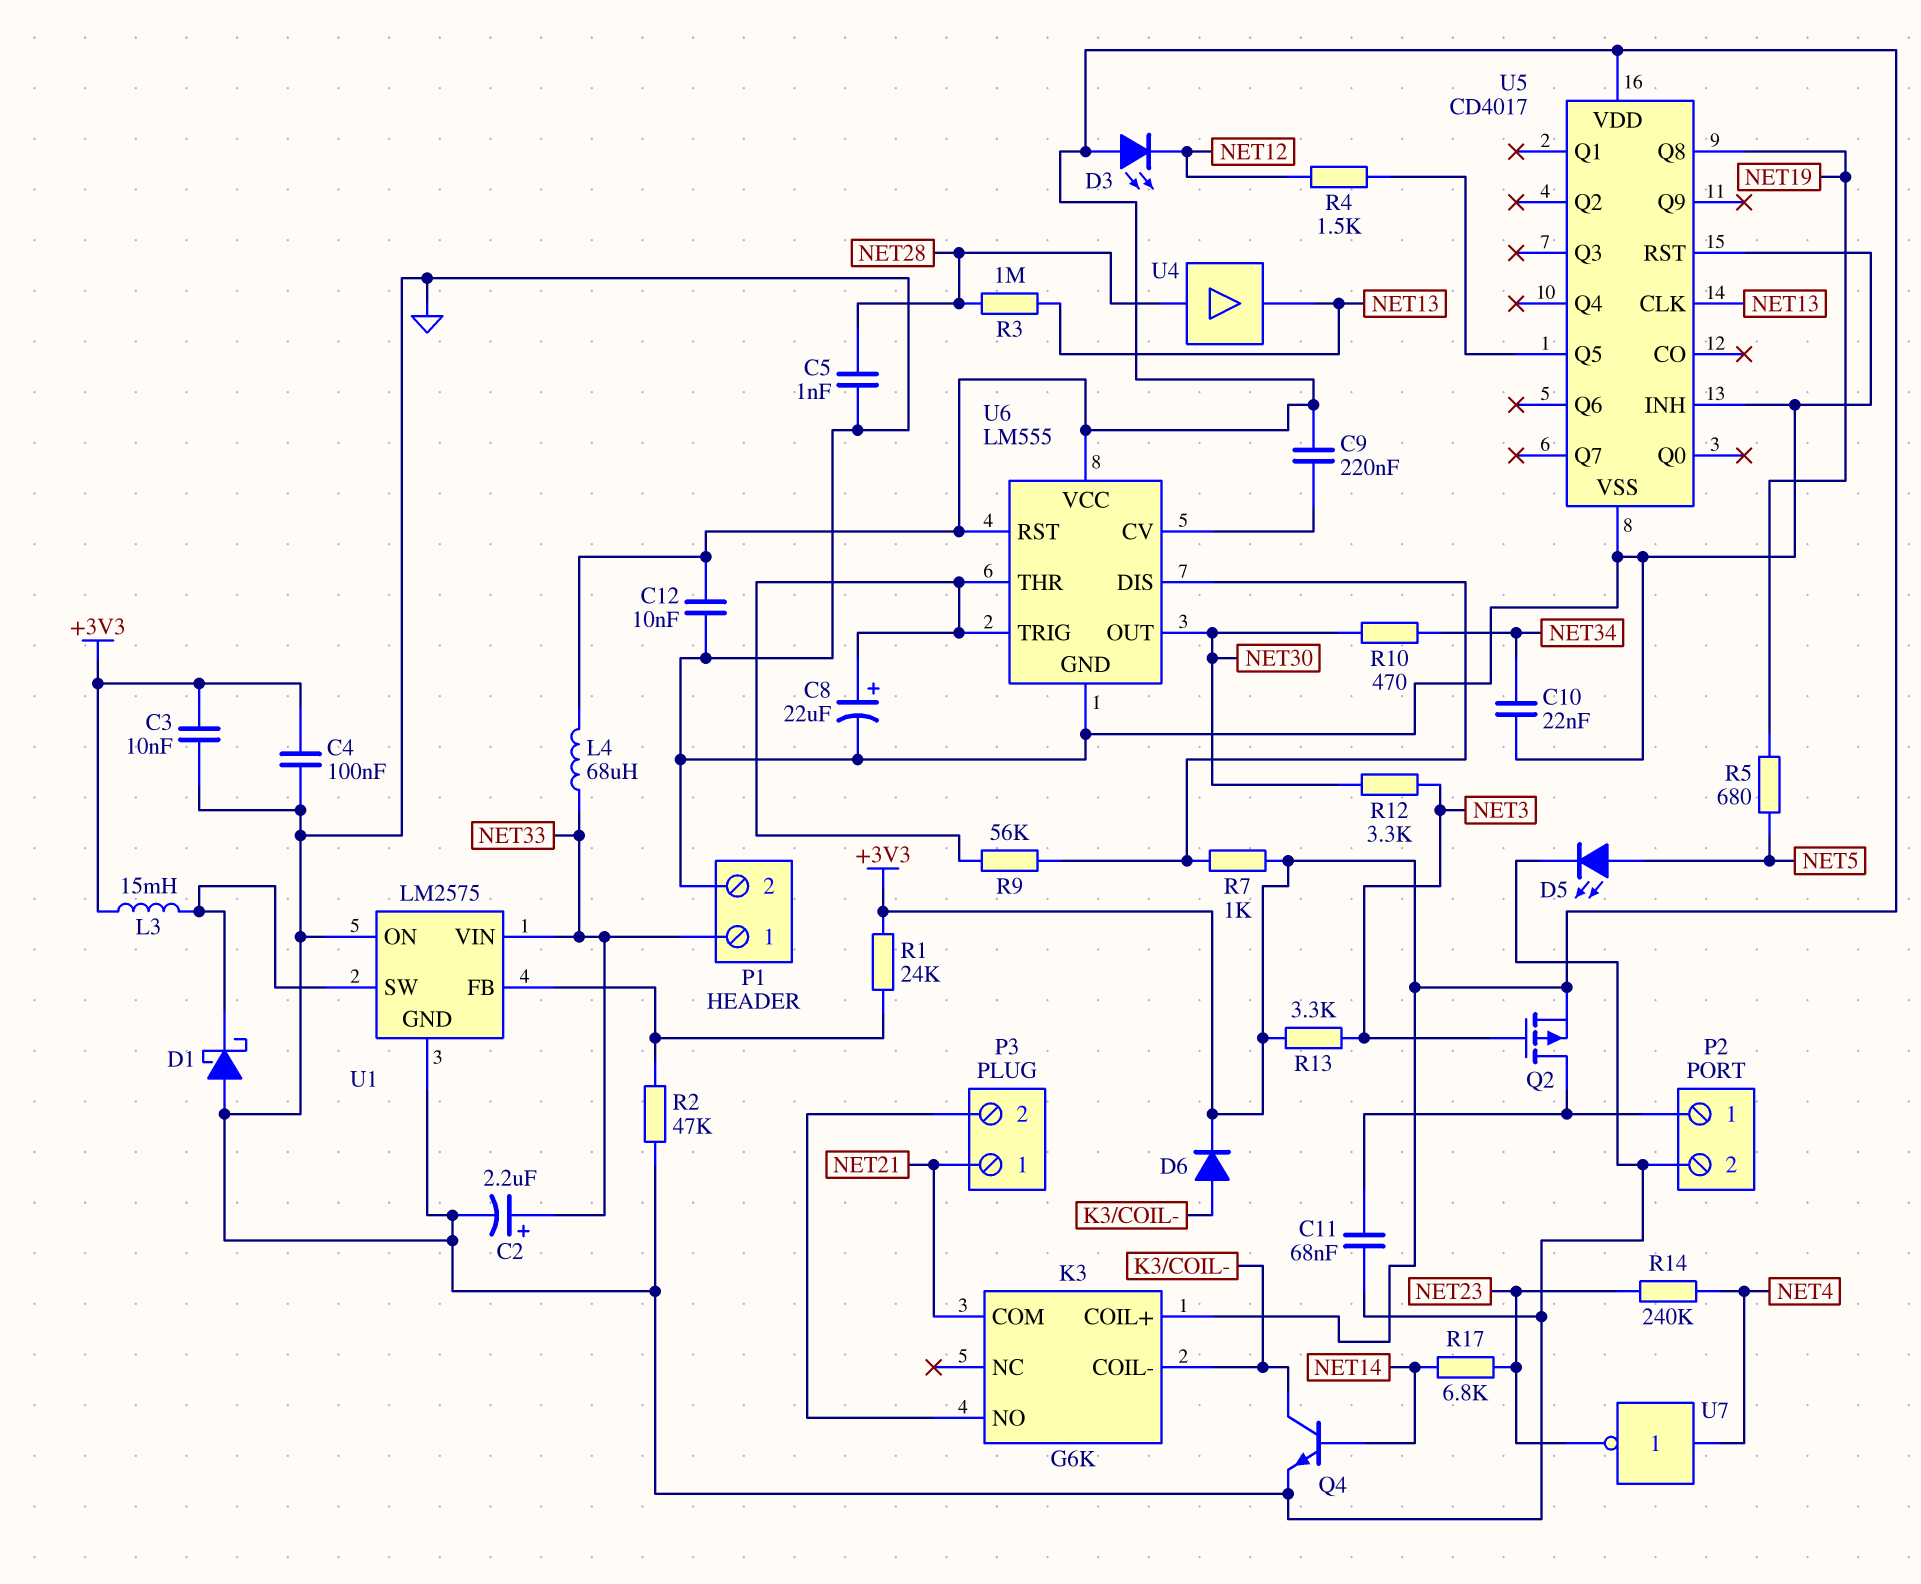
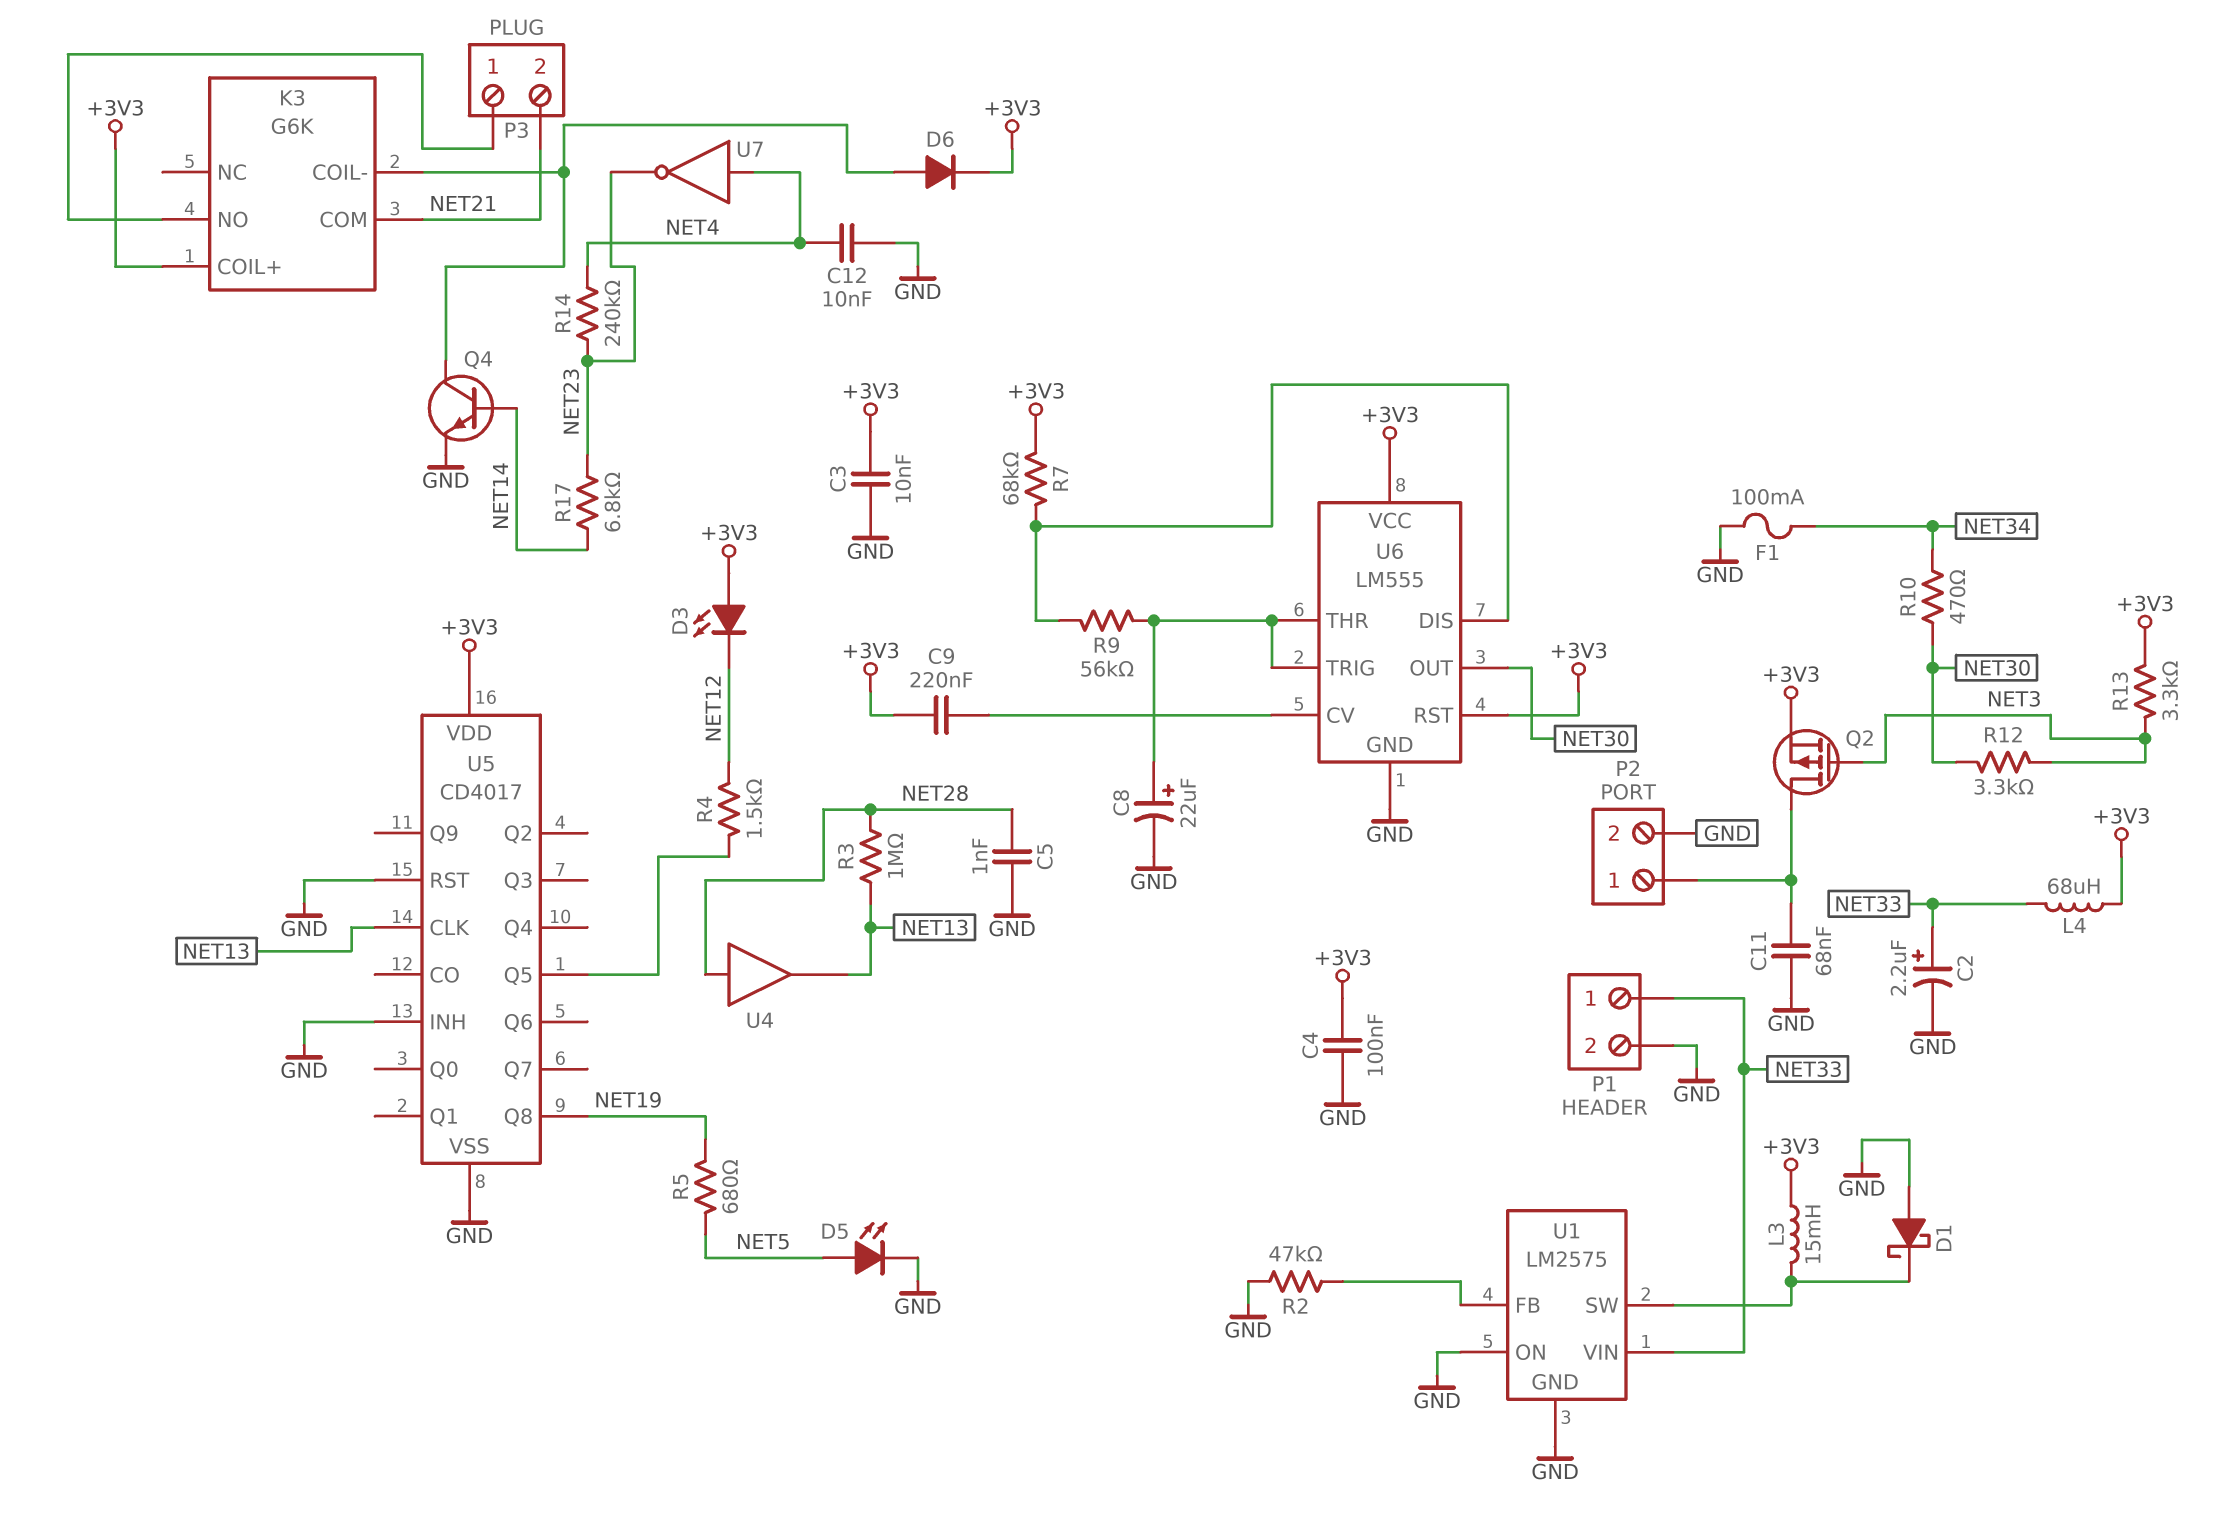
C10: 22nF (GND, NET34) -> none
C12: 10nF (+3V3, GND) -> 10nF (GND, NET4)
F1: none -> 100mA (GND, NET34)
P3 pin 1: NET21 -> K3/NO
P3 pin 2: K3/NO -> NET21
R1: 24k (+3V3, U1/FB) -> none
R7: 1k (+3V3, U6/DIS) -> 68k (+3V3, U6/DIS)

